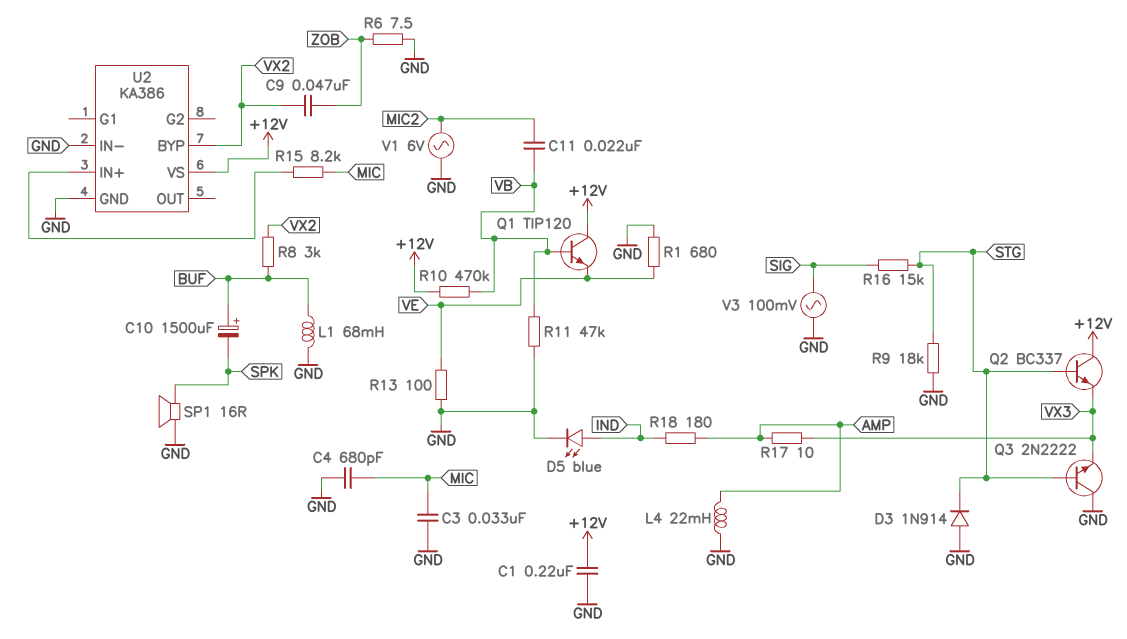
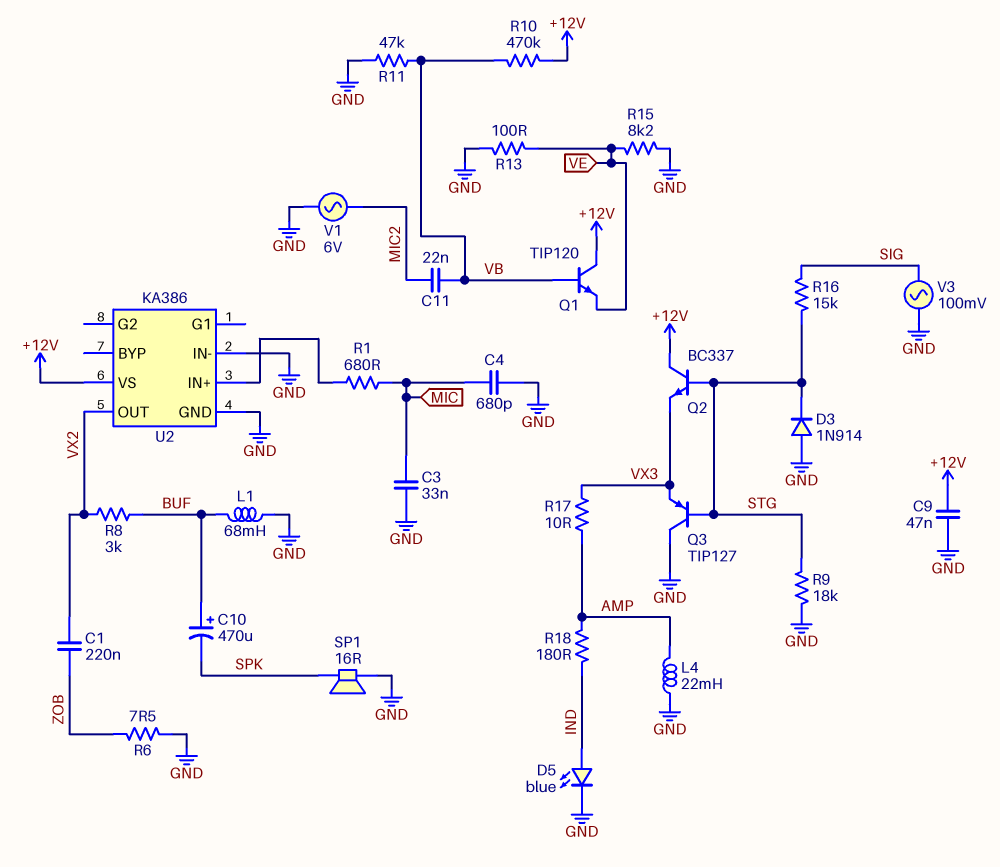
C1: 220nF (+12V, GND) -> 220nF (VX2, ZOB)
C9: 47nF (VX2, ZOB) -> 47nF (+12V, GND)
C10: 1500uF (plus BUF, minus SPK) -> 470uF (plus BUF, minus SPK)
Q3: NPN 2N2222 (B STG, C GND, E VX3) -> PNP TIP127 (B STG, C GND, E VX3)
R1: 680 (GND, VE) -> 680 (MIC, U2/IN+)
R15: 8.2k (MIC, U2/IN+) -> 8.2k (GND, VE)
U2 pin BYP: VX2 -> none
U2 pin OUT: none -> VX2

